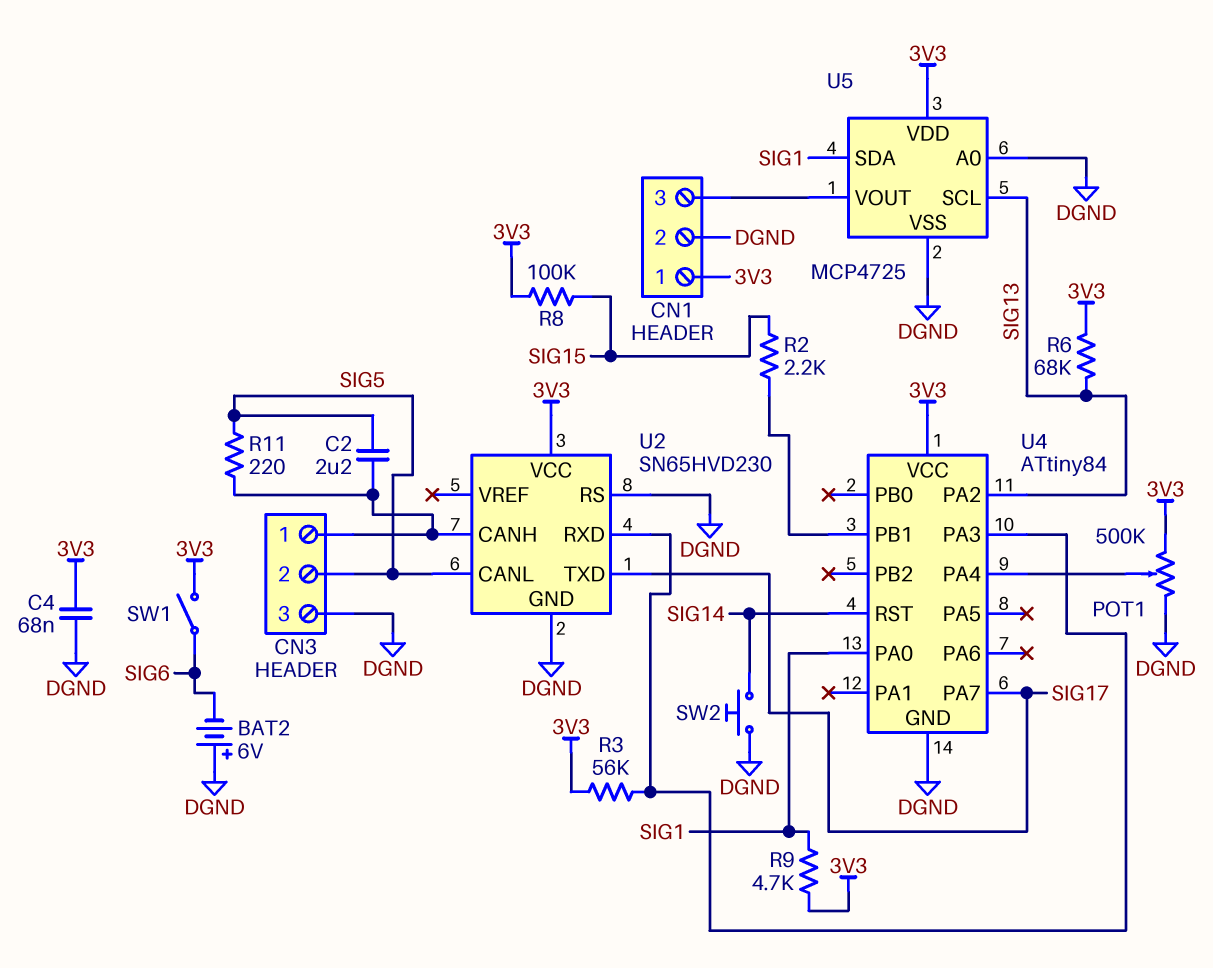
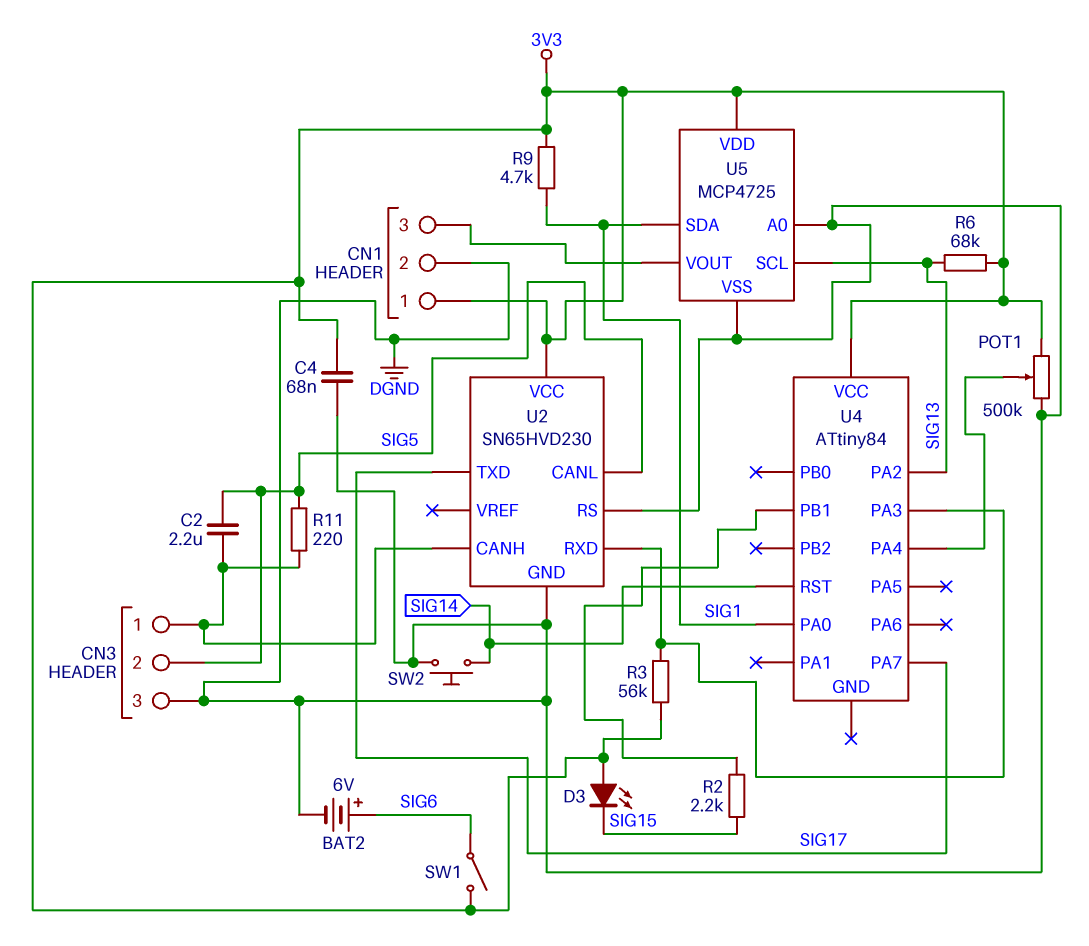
BAT2: 6V (plus DGND, minus SIG6) -> 6V (plus SIG6, minus DGND)
D3: none -> LED (A 3V3, K SIG15)
R8: 100k (3V3, SIG15) -> none
U4 pin GND: DGND -> none

